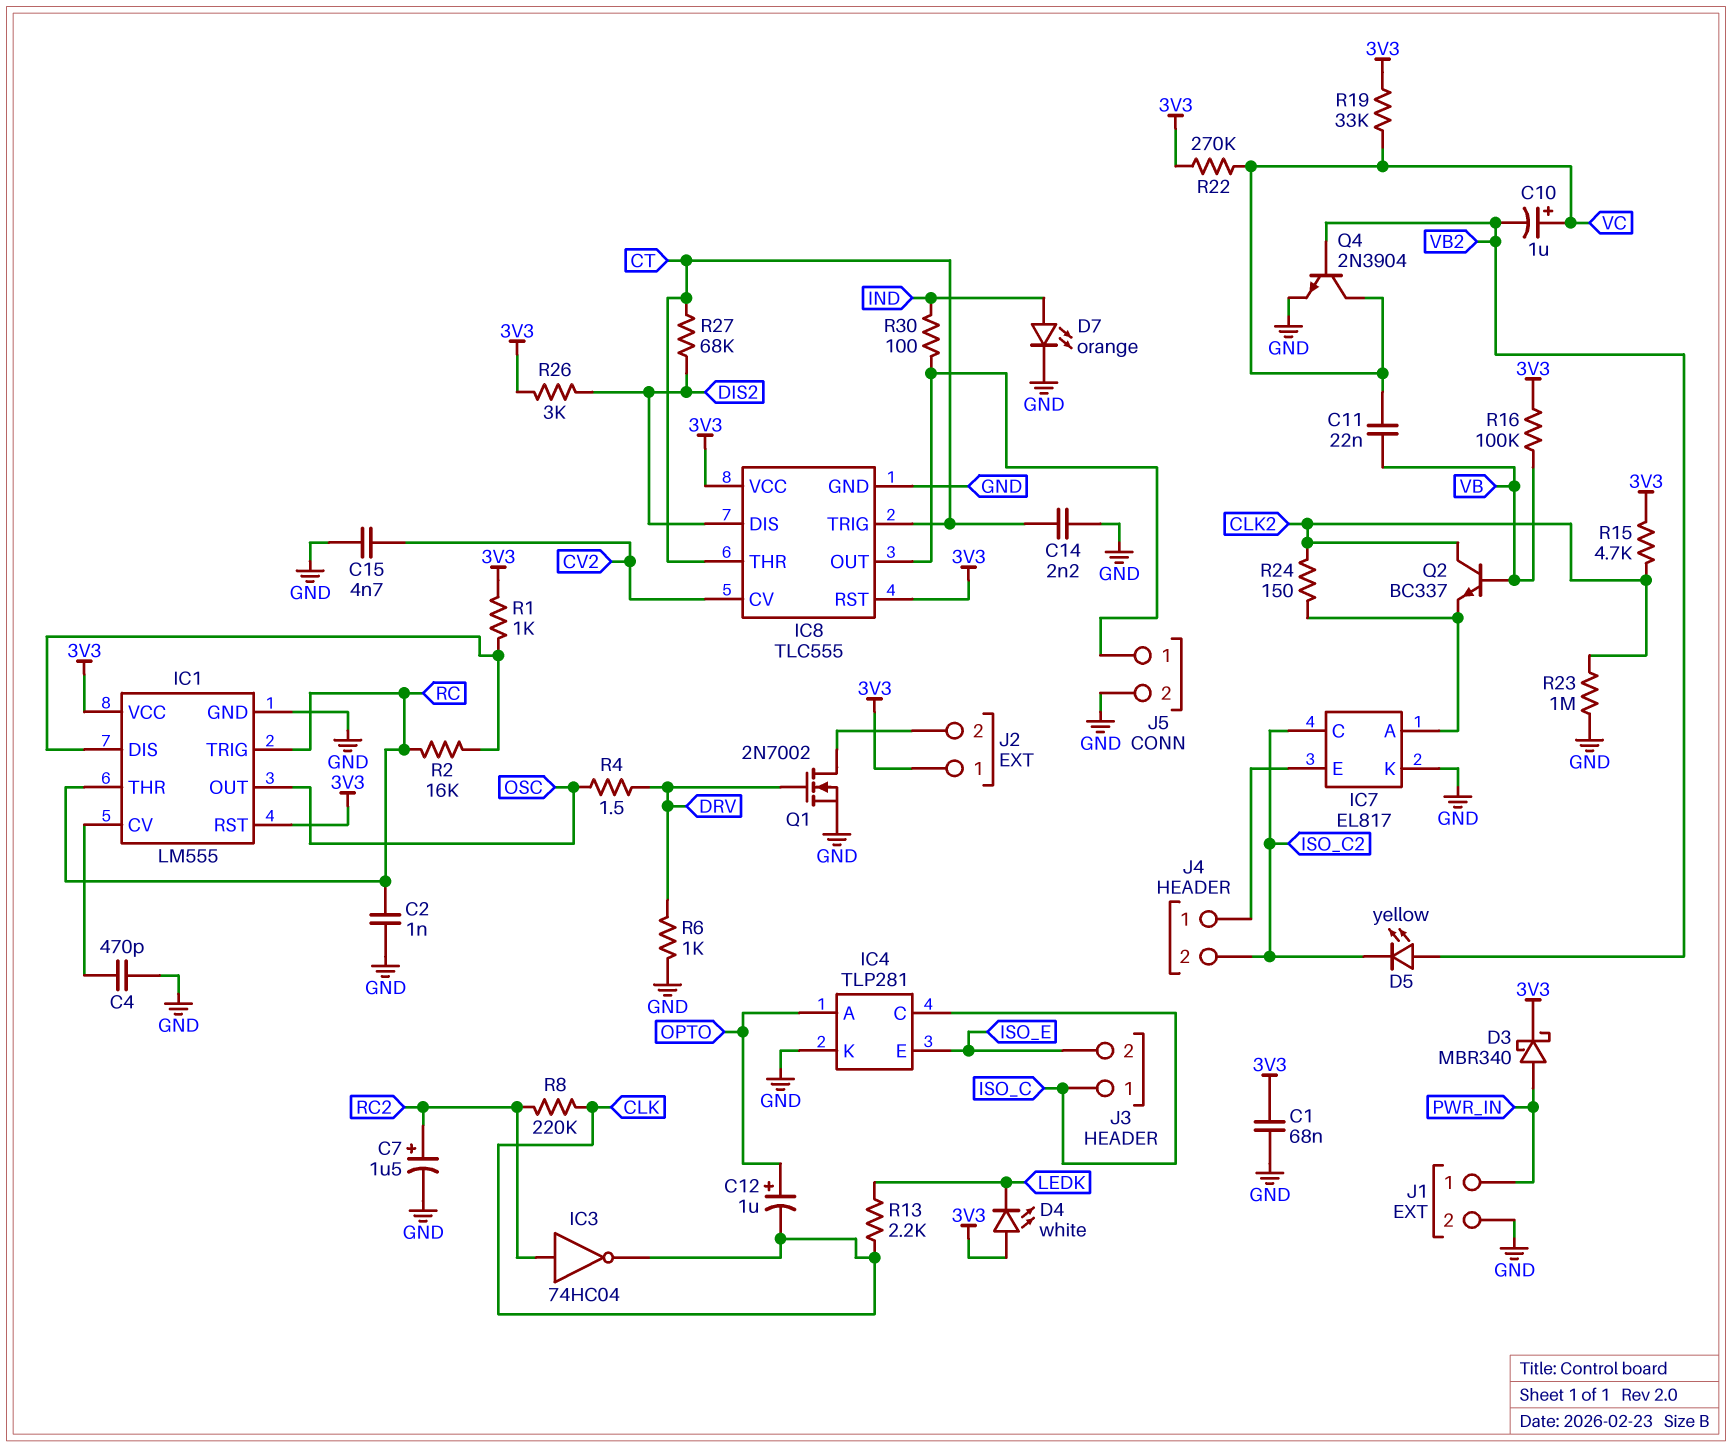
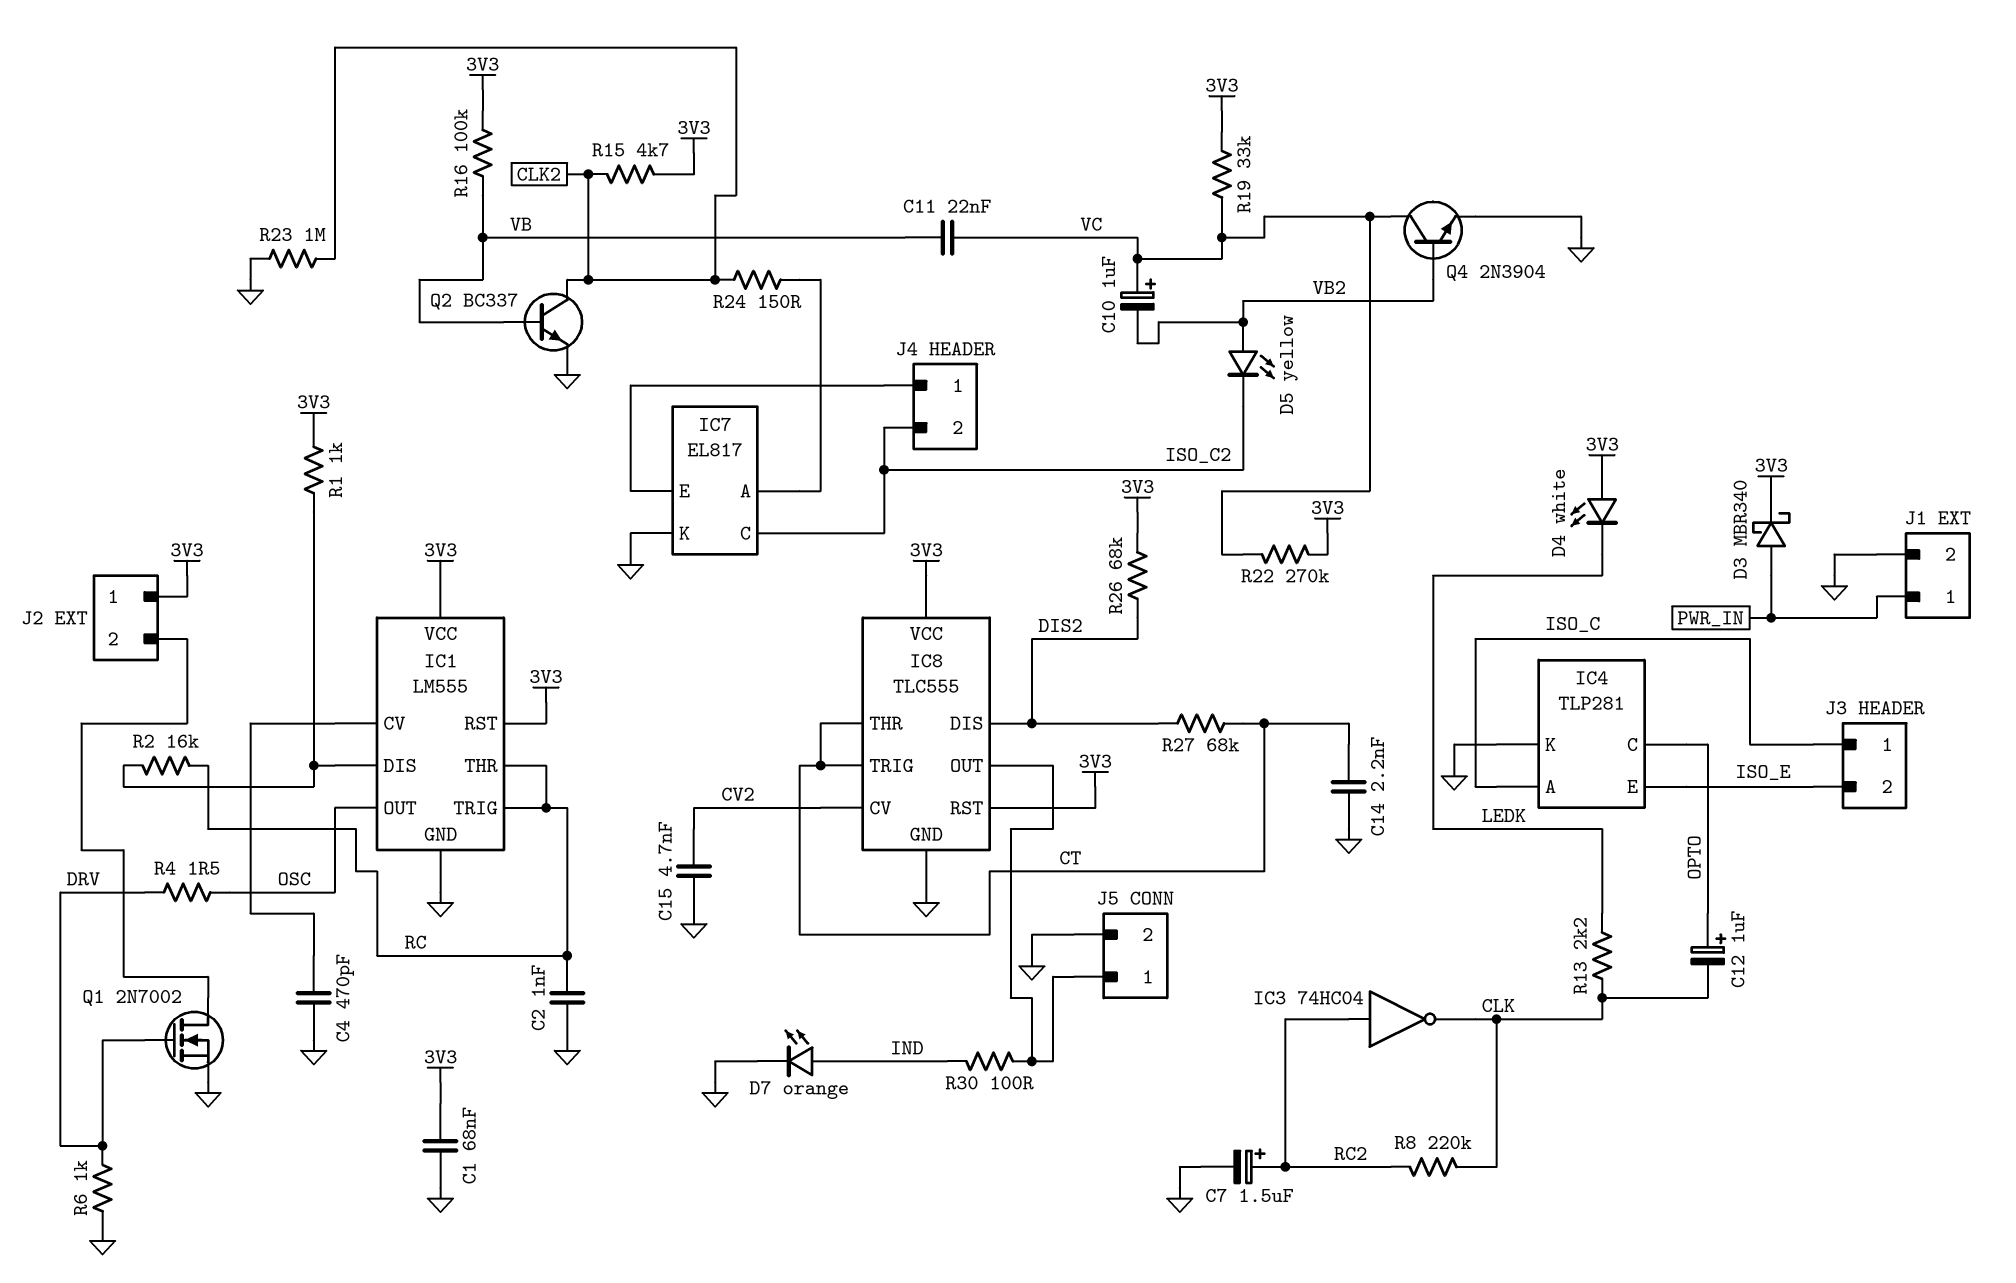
IC4 pin A: OPTO -> ISO_C
IC4 pin C: ISO_C -> OPTO
Q2: NPN BC337 (B VB, C CLK2, E IC7/A) -> NPN BC337 (B VB, C CLK2, E GND)
R26: 3k (3V3, DIS2) -> 68k (3V3, DIS2)

